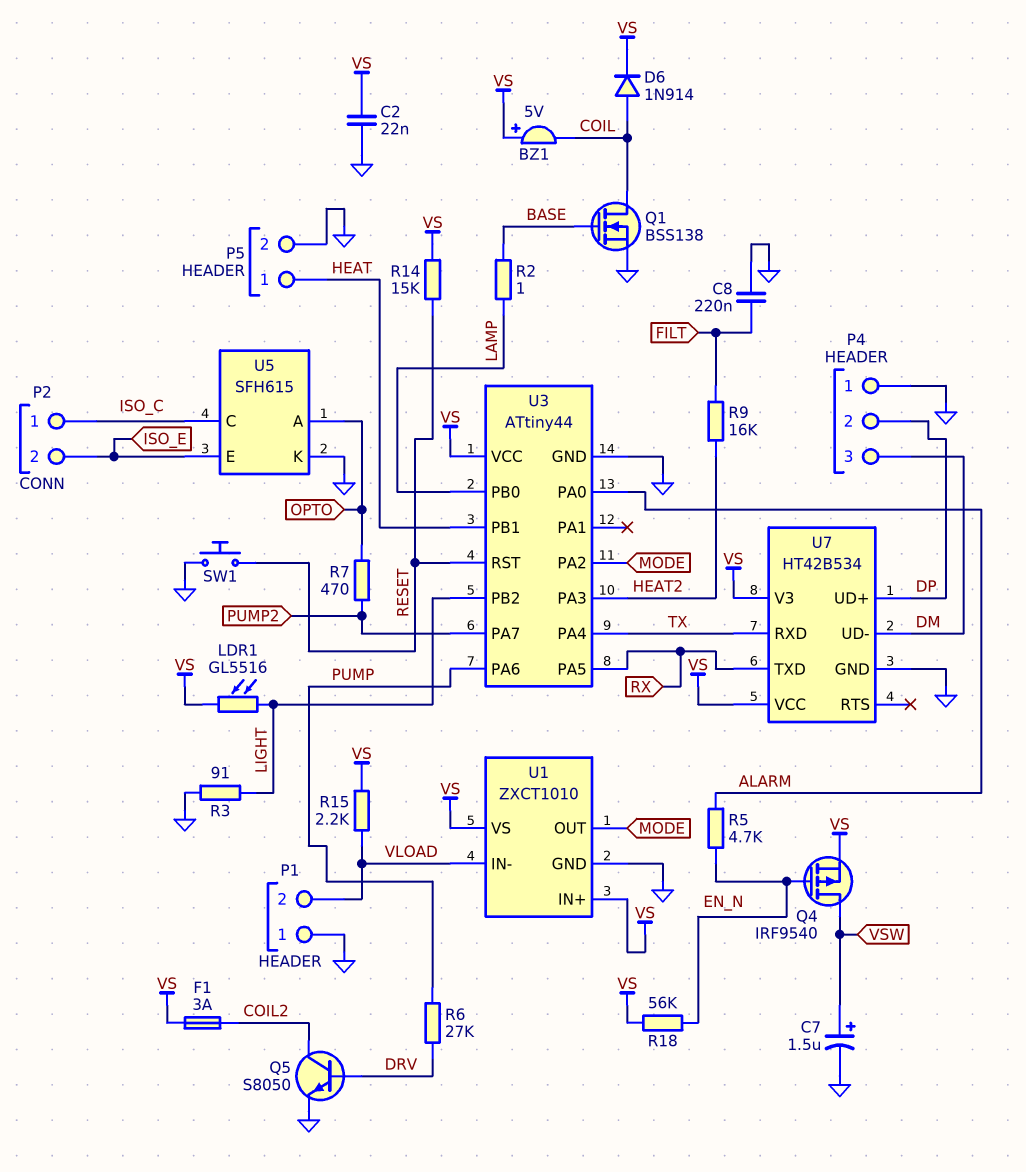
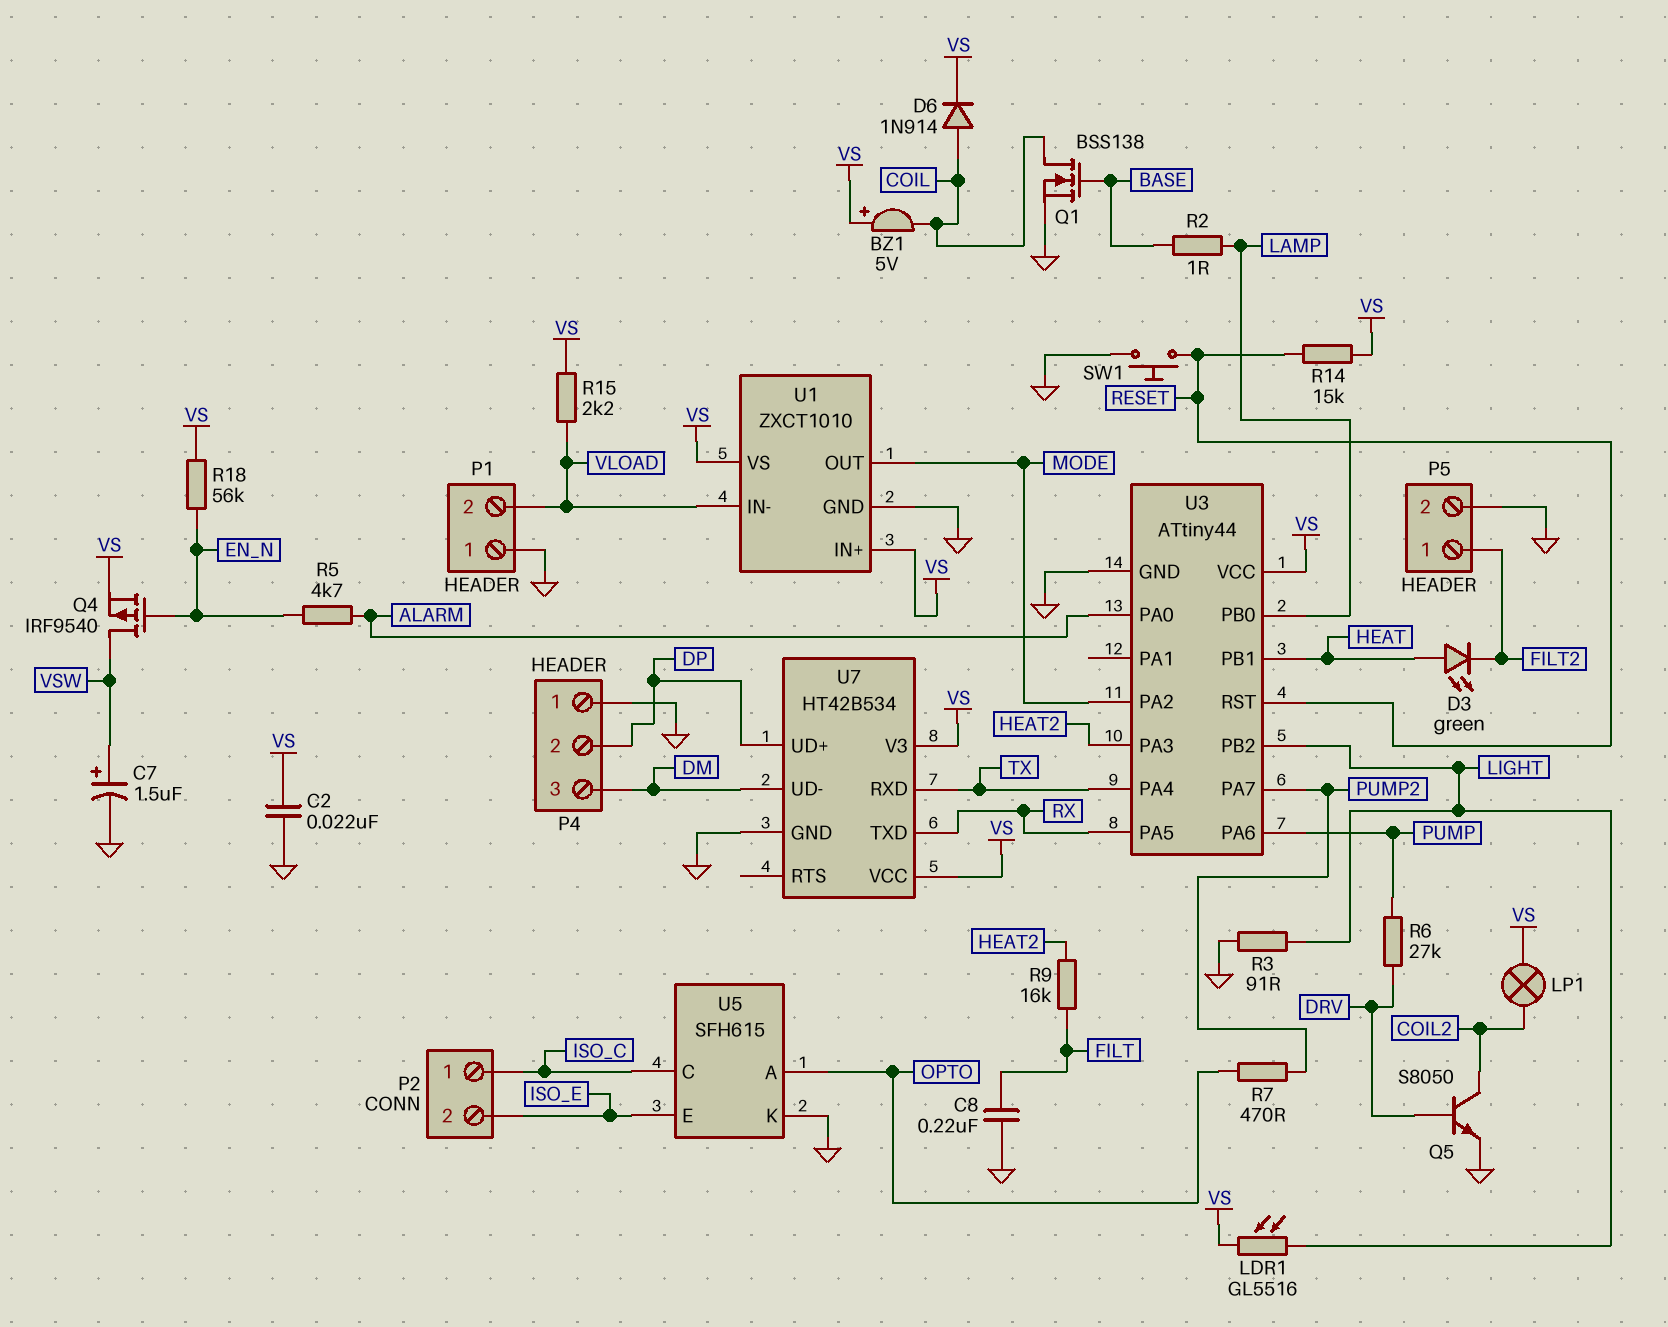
D3: none -> LED green (A HEAT, K FILT2)
F1: 3A (COIL2, VS) -> none
LP1: none -> lamp (COIL2, VS)
P5 pin 1: HEAT -> FILT2

